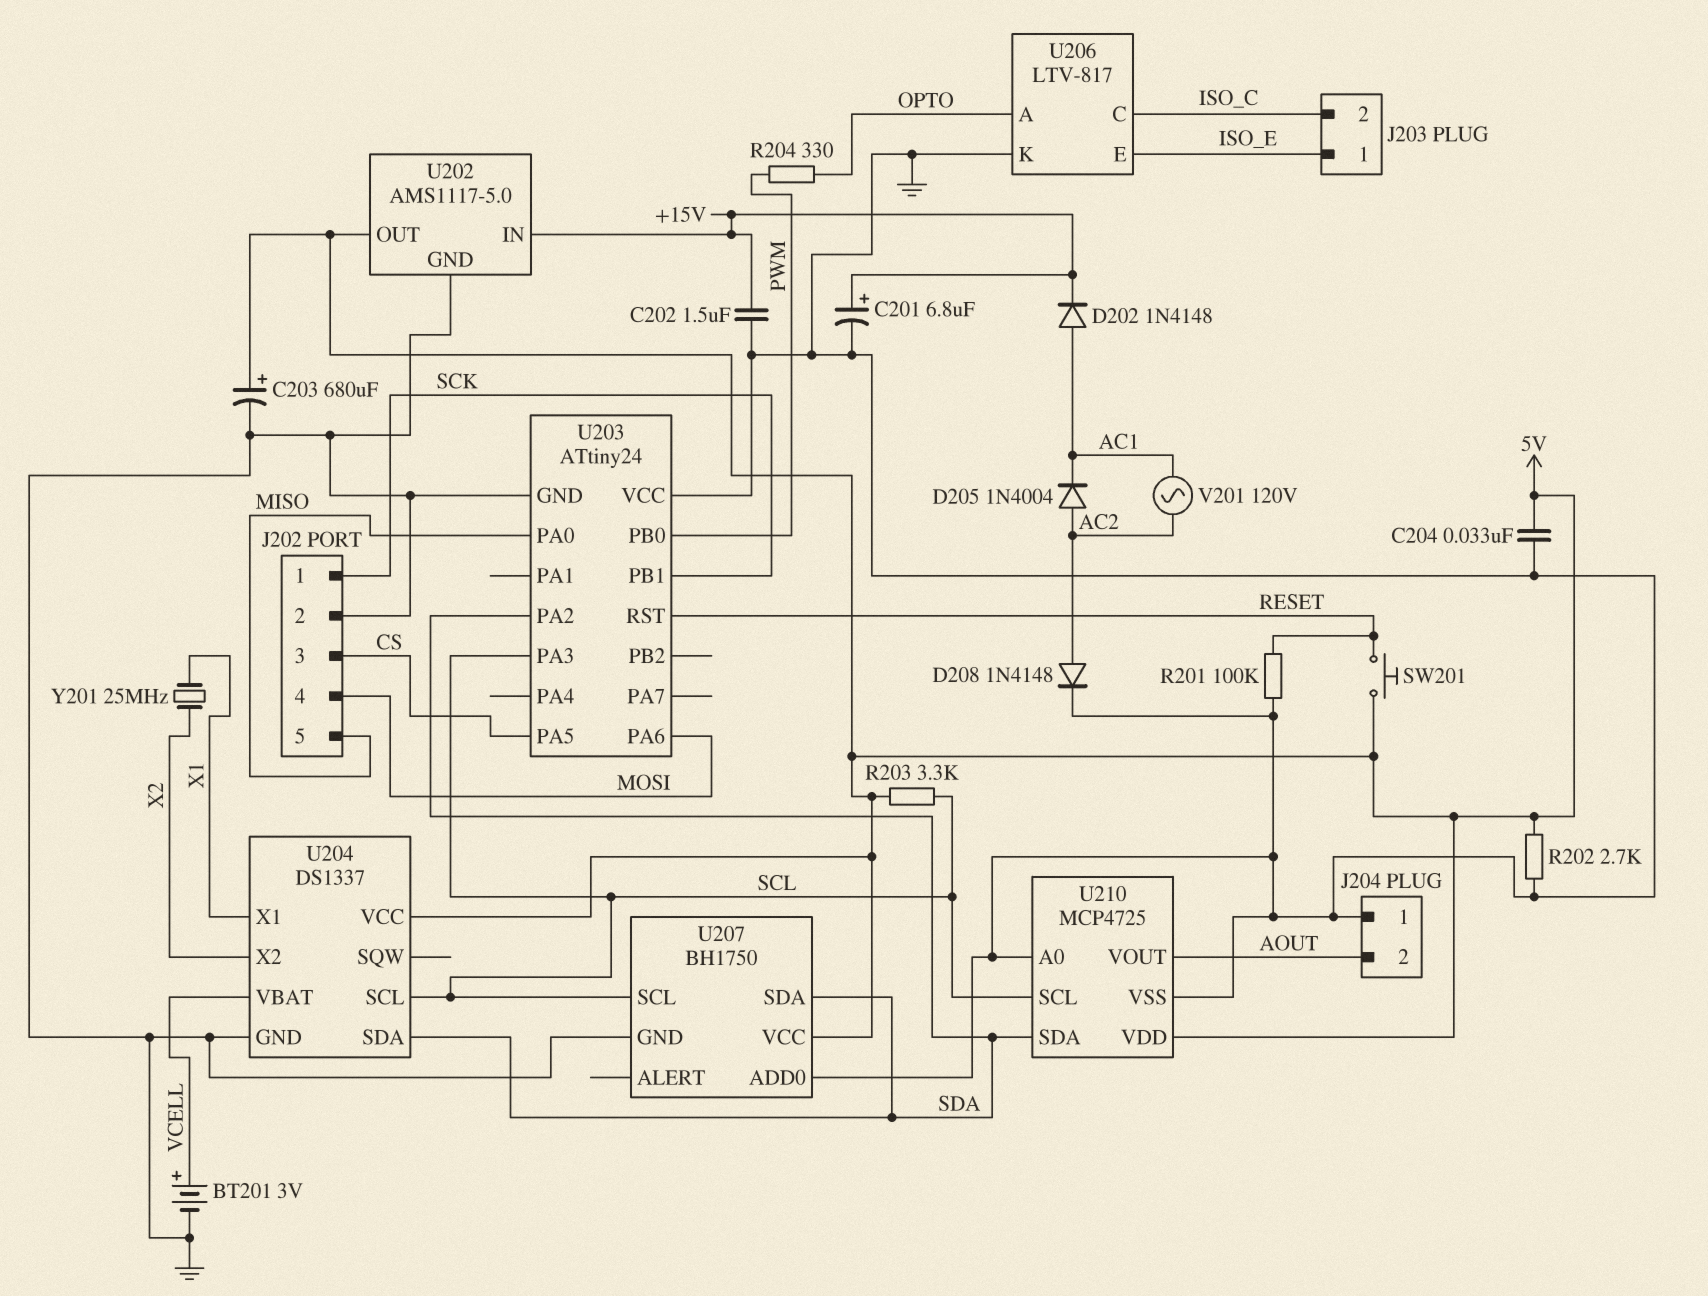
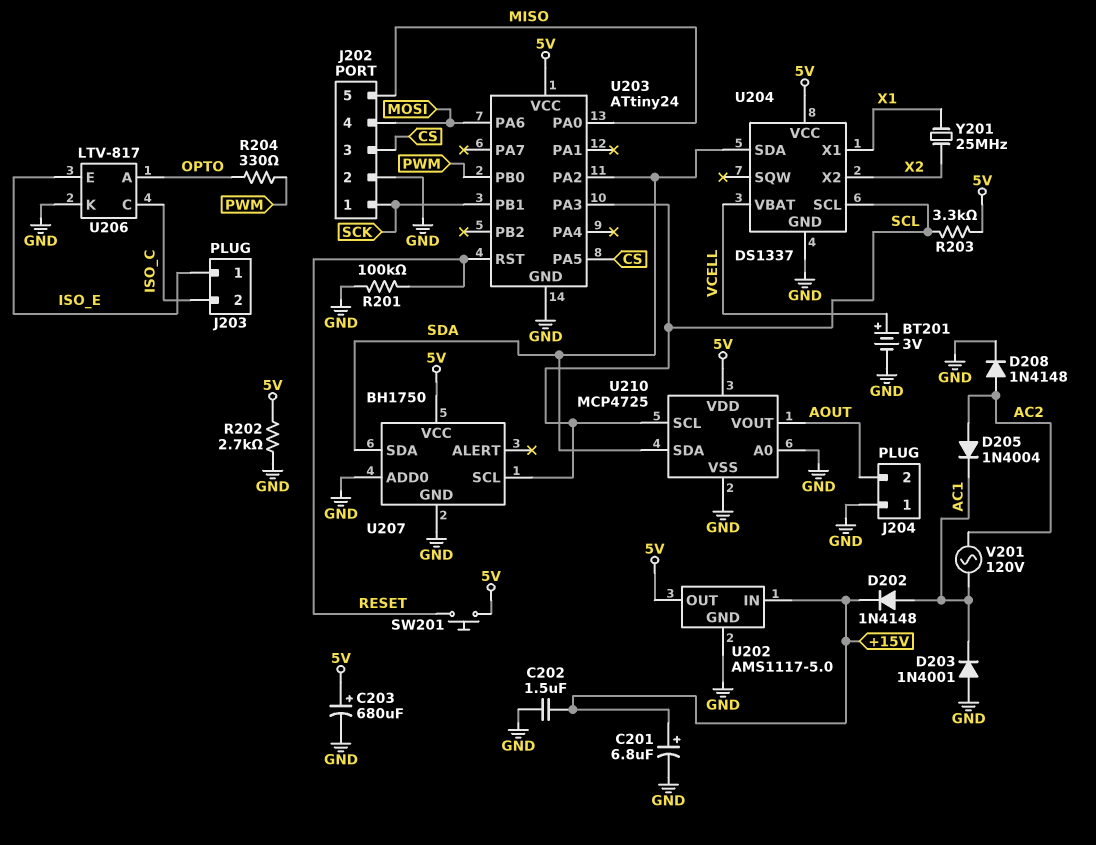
C204: 33nF (5V, GND) -> none
D203: none -> diode 1N4001 (A GND, K AC1)
U203 pin VCC: GND -> 5V

